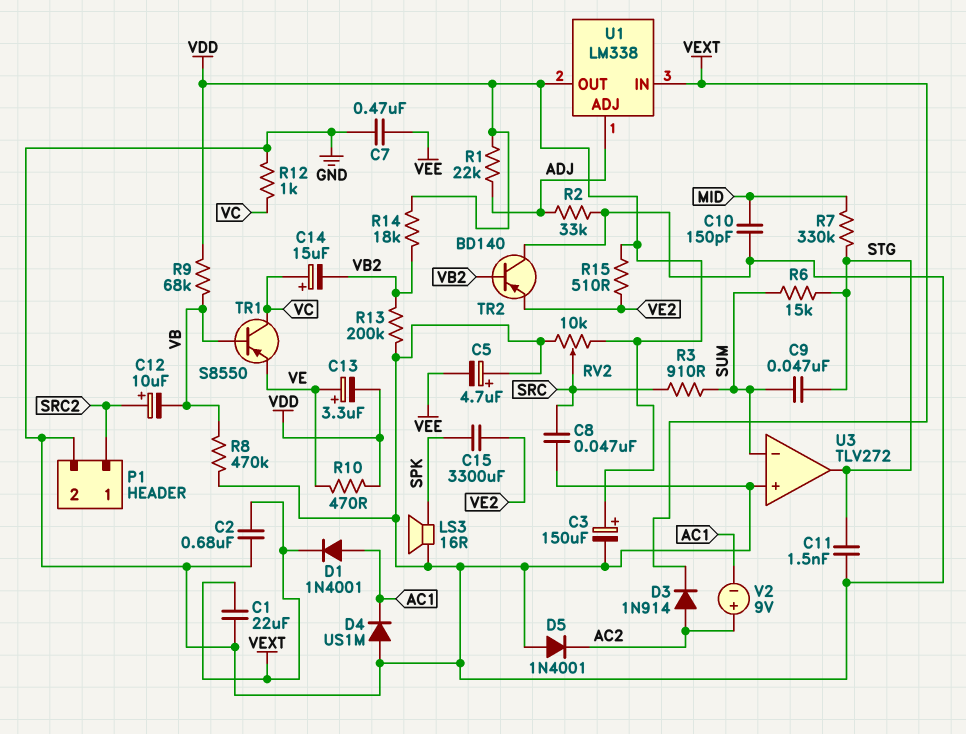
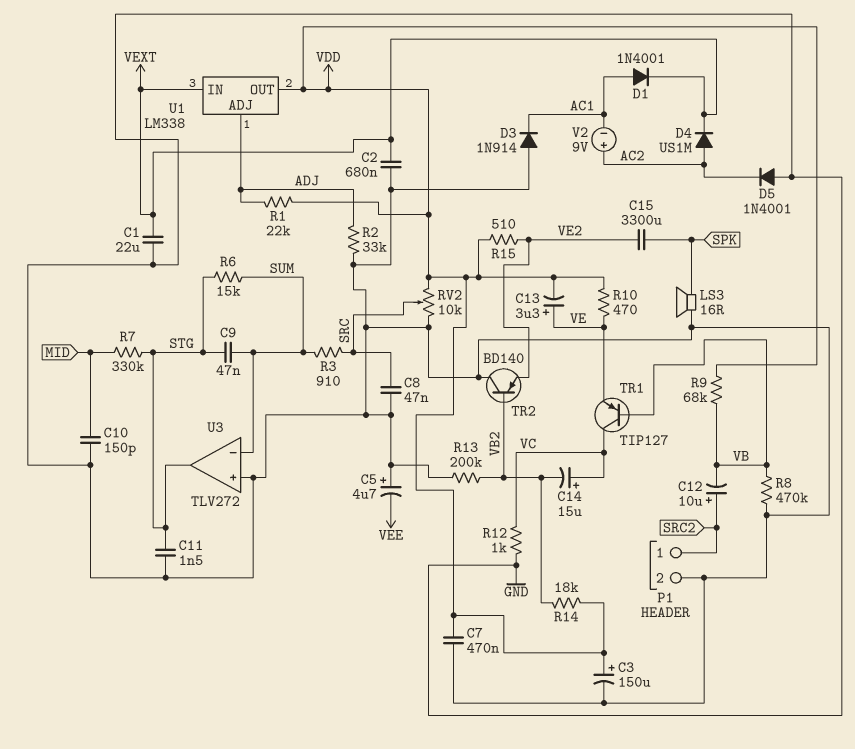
C7: 470nF (GND, VEE) -> 470nF (GND, VDD)
D3: diode 1N914 (A AC2, K VEXT) -> diode 1N914 (A GND, K AC1)
D4: diode US1M (A GND, K AC1) -> diode US1M (A AC2, K VEXT)
TR1: PNP S8550 (B VB, C VC, E VE) -> PNP TIP127 (B VB, C VC, E VE)

